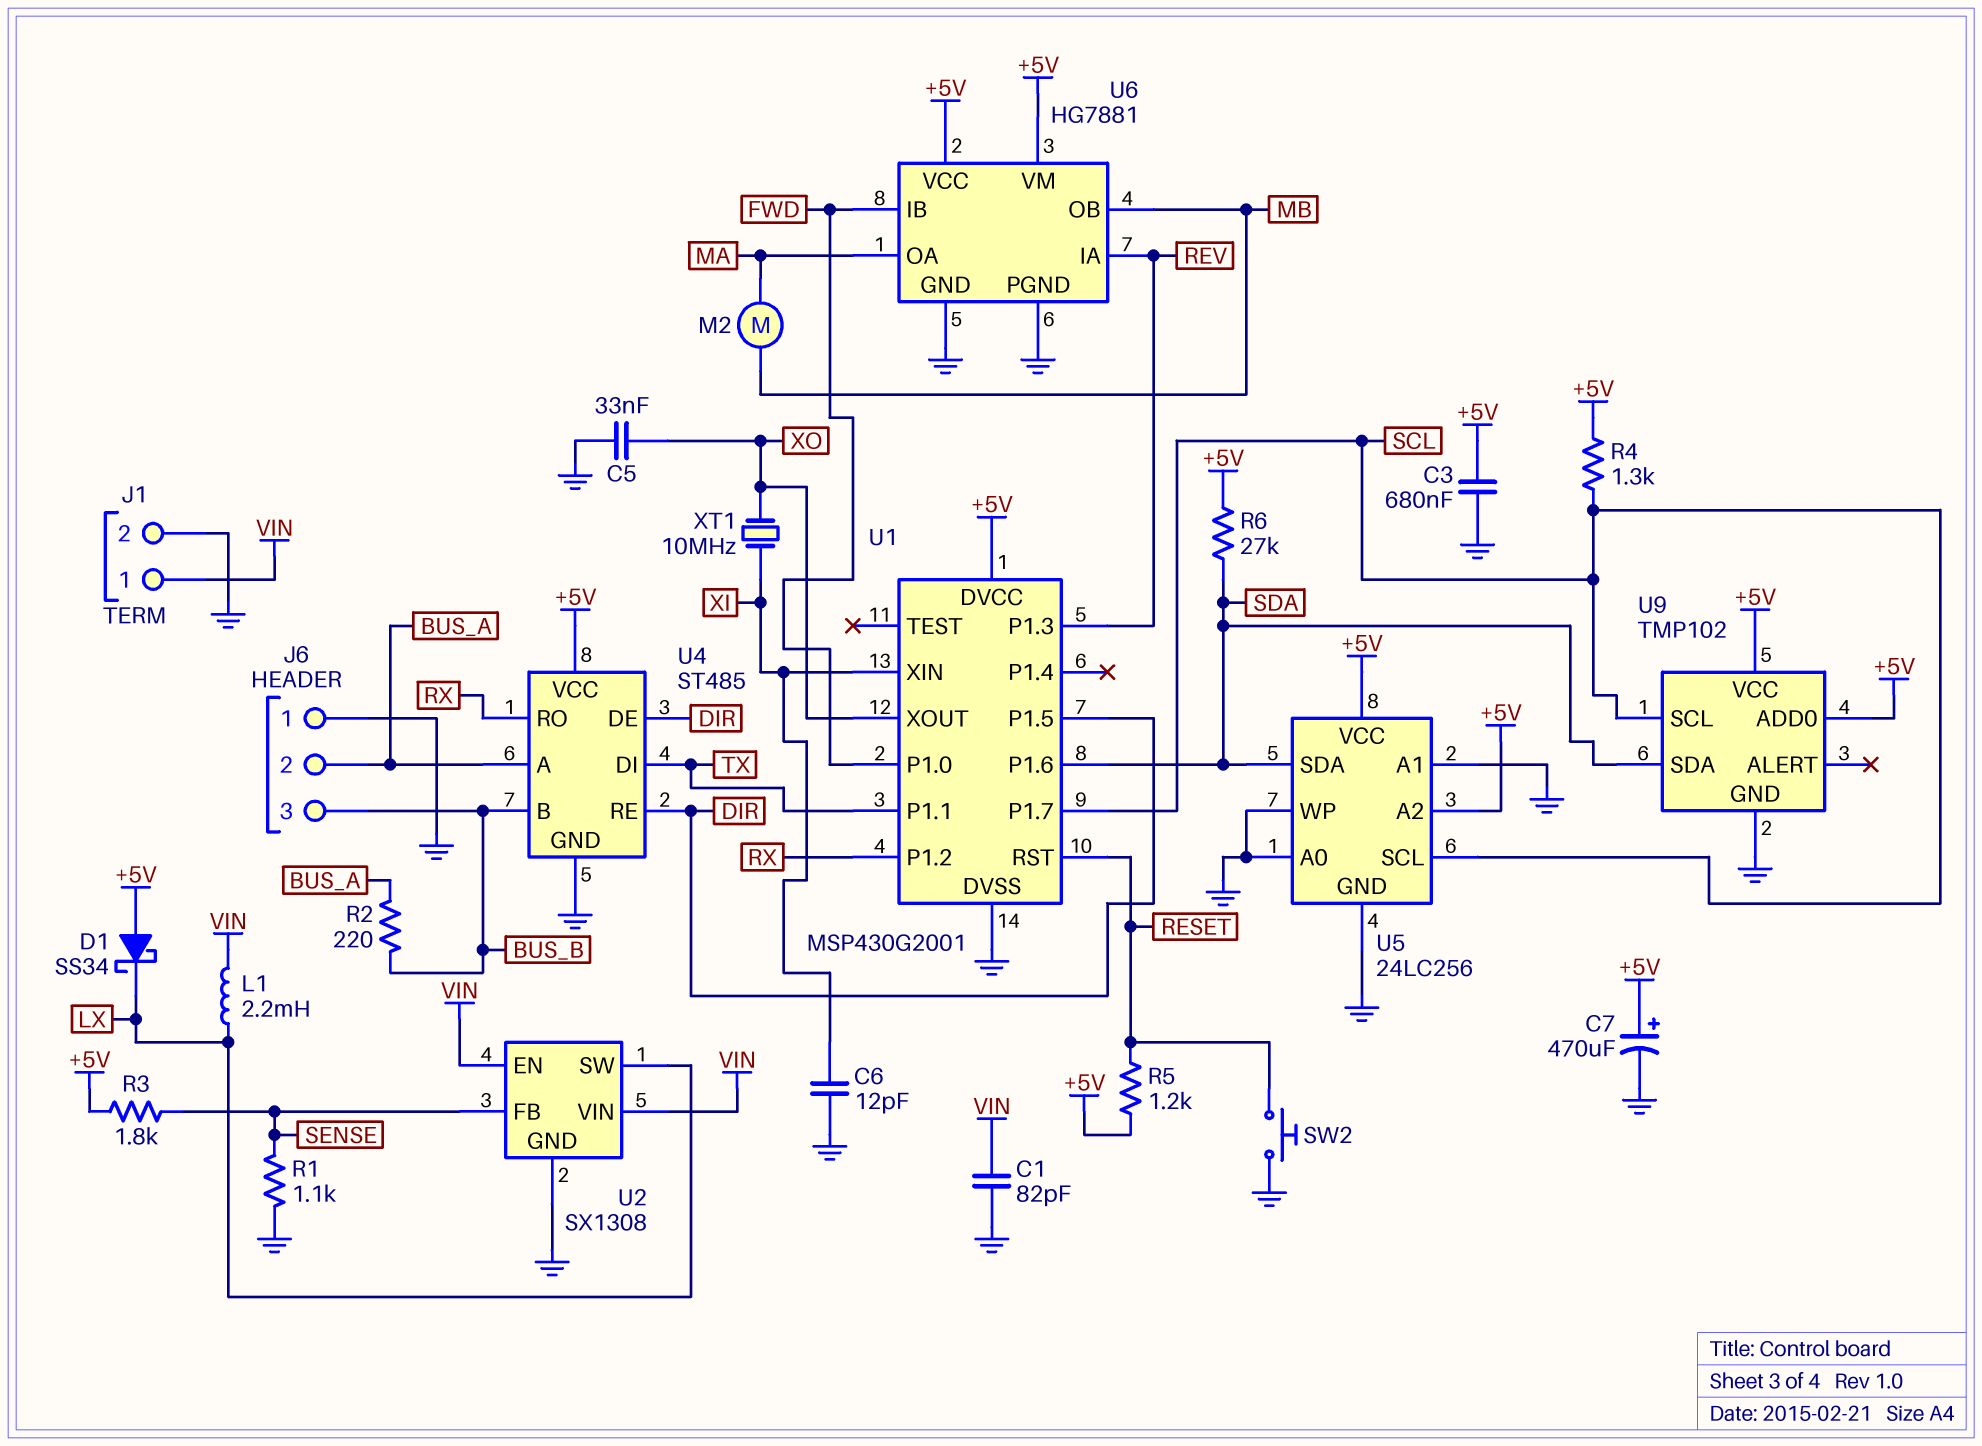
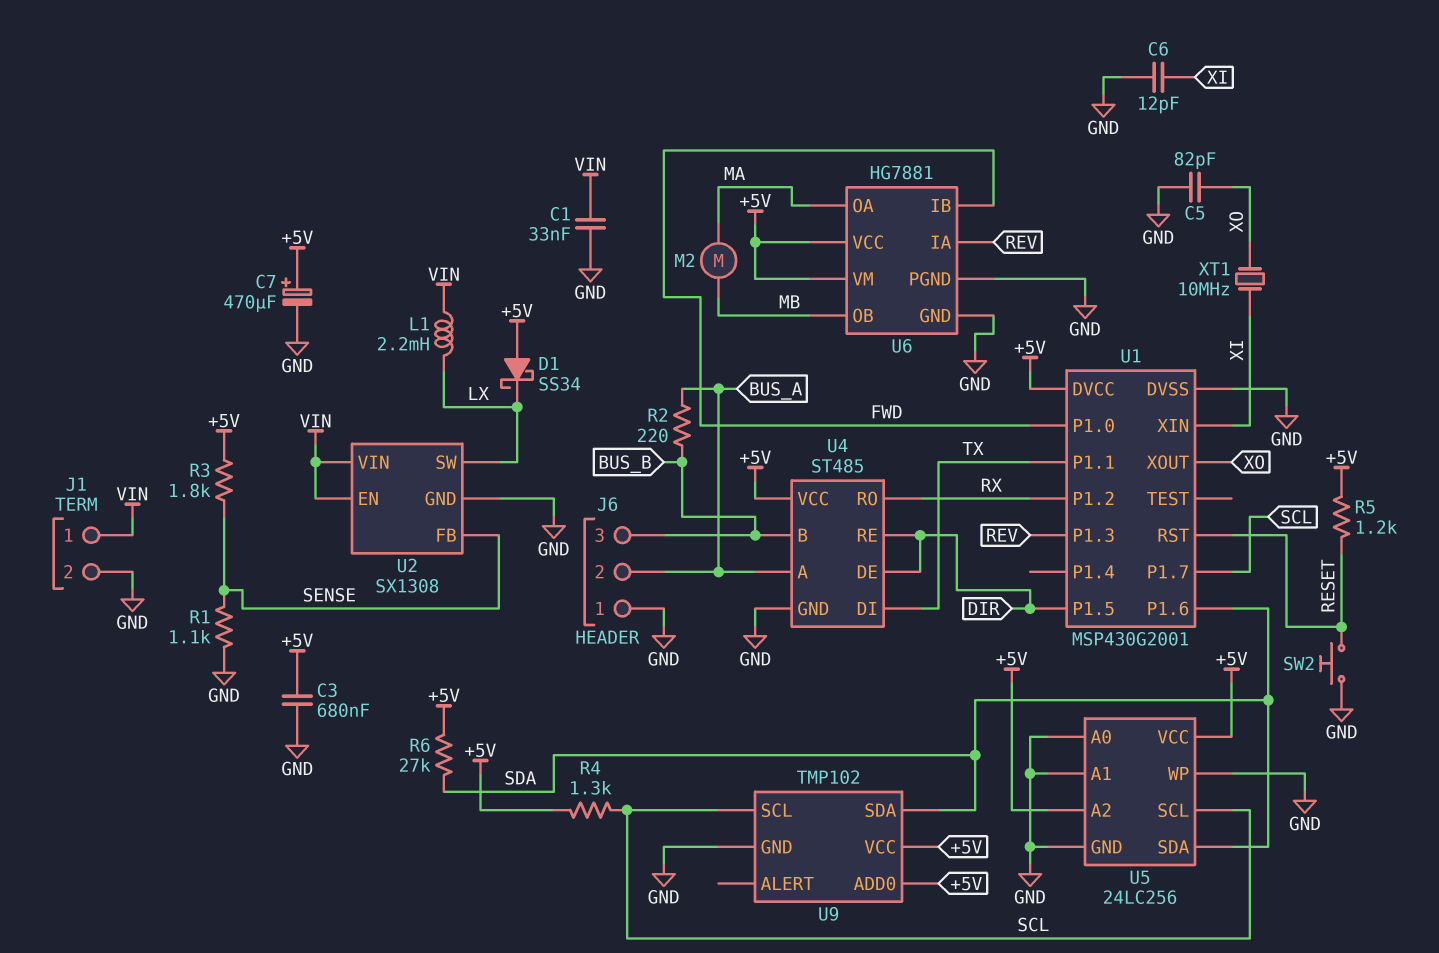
C1: 82pF (GND, VIN) -> 33nF (GND, VIN)
C5: 33nF (GND, XO) -> 82pF (GND, XO)

